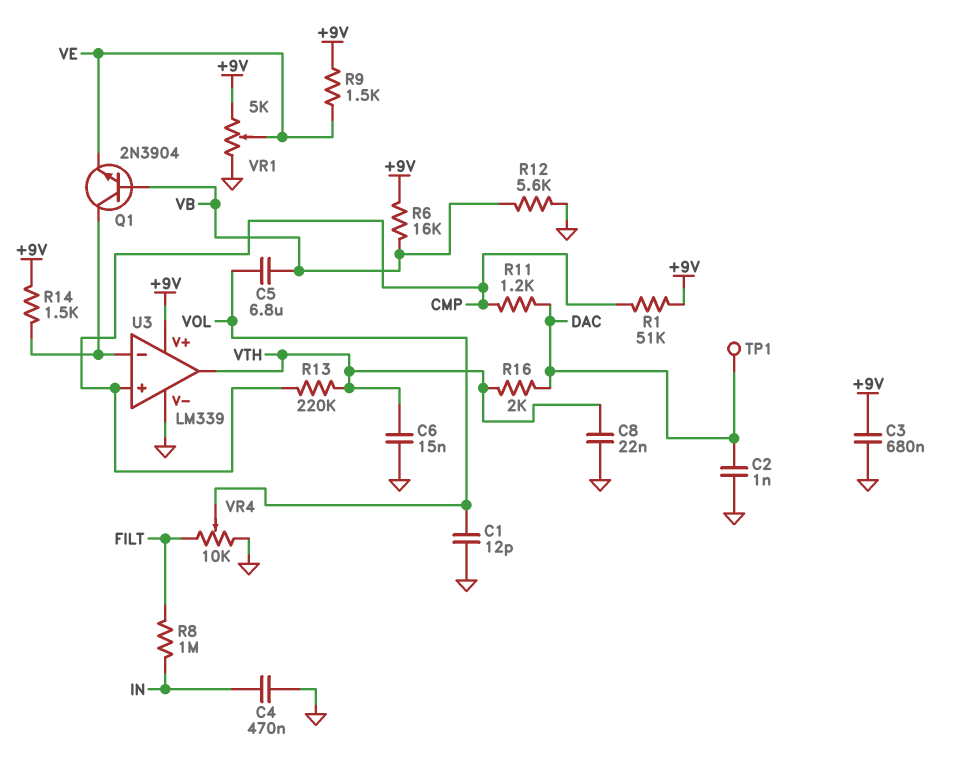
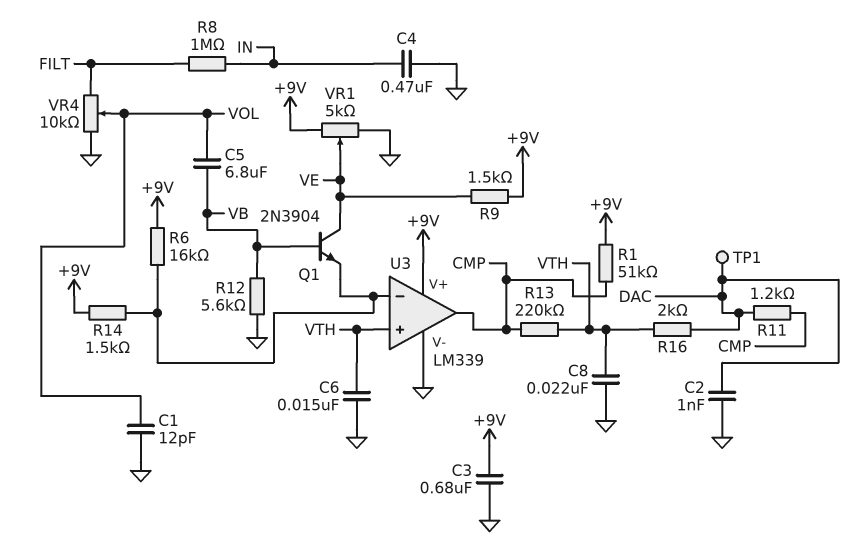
Q1: NPN 2N3904 (B VB, C U3/in-, E VE) -> NPN 2N3904 (B VB, C VE, E U3/in-)
R6: 16k (+9V, VB) -> 16k (+9V, U3/in-)
U3 pin in+: CMP -> VTH
U3 pin out: VTH -> CMP

